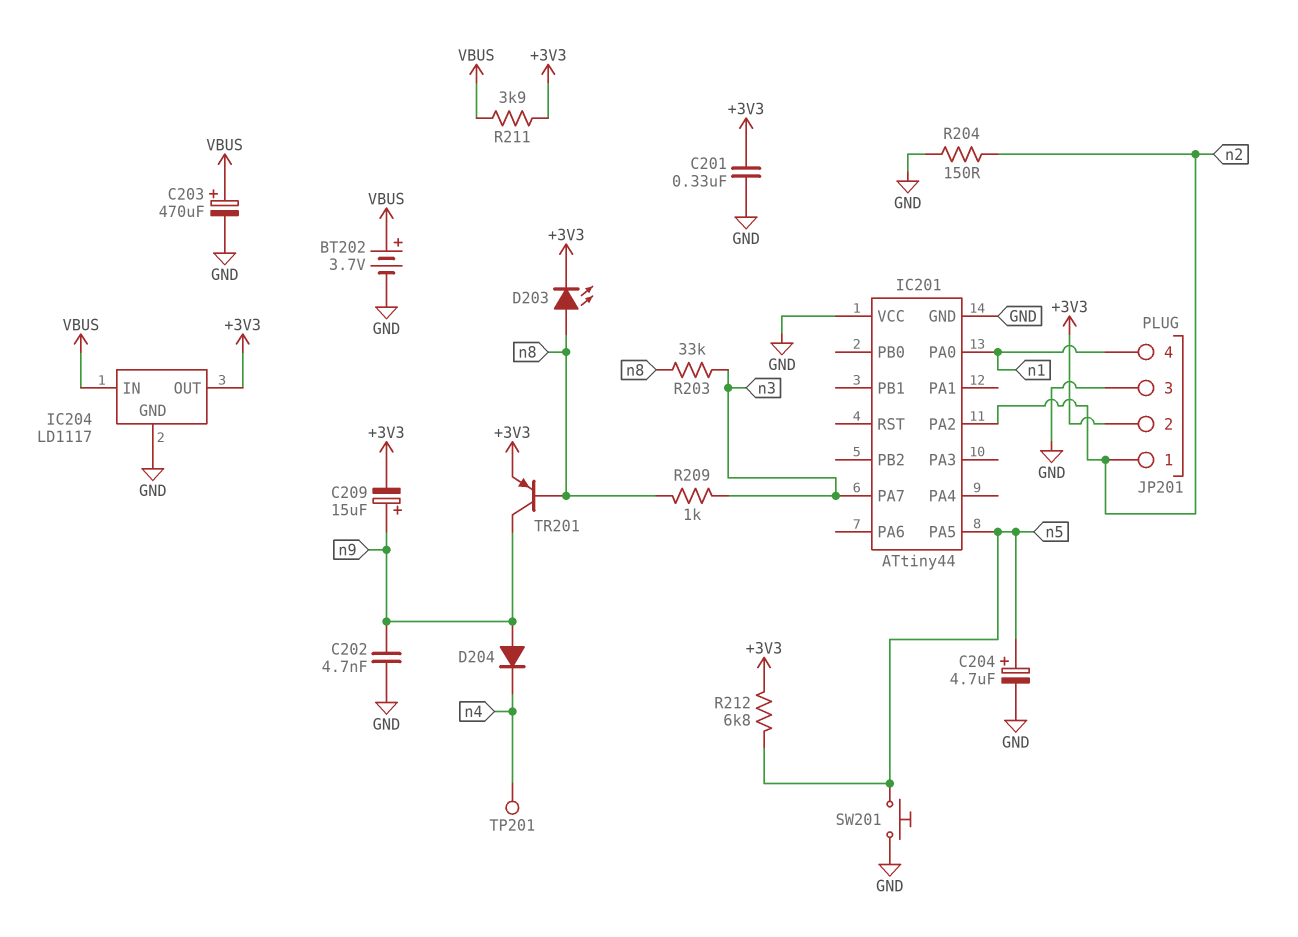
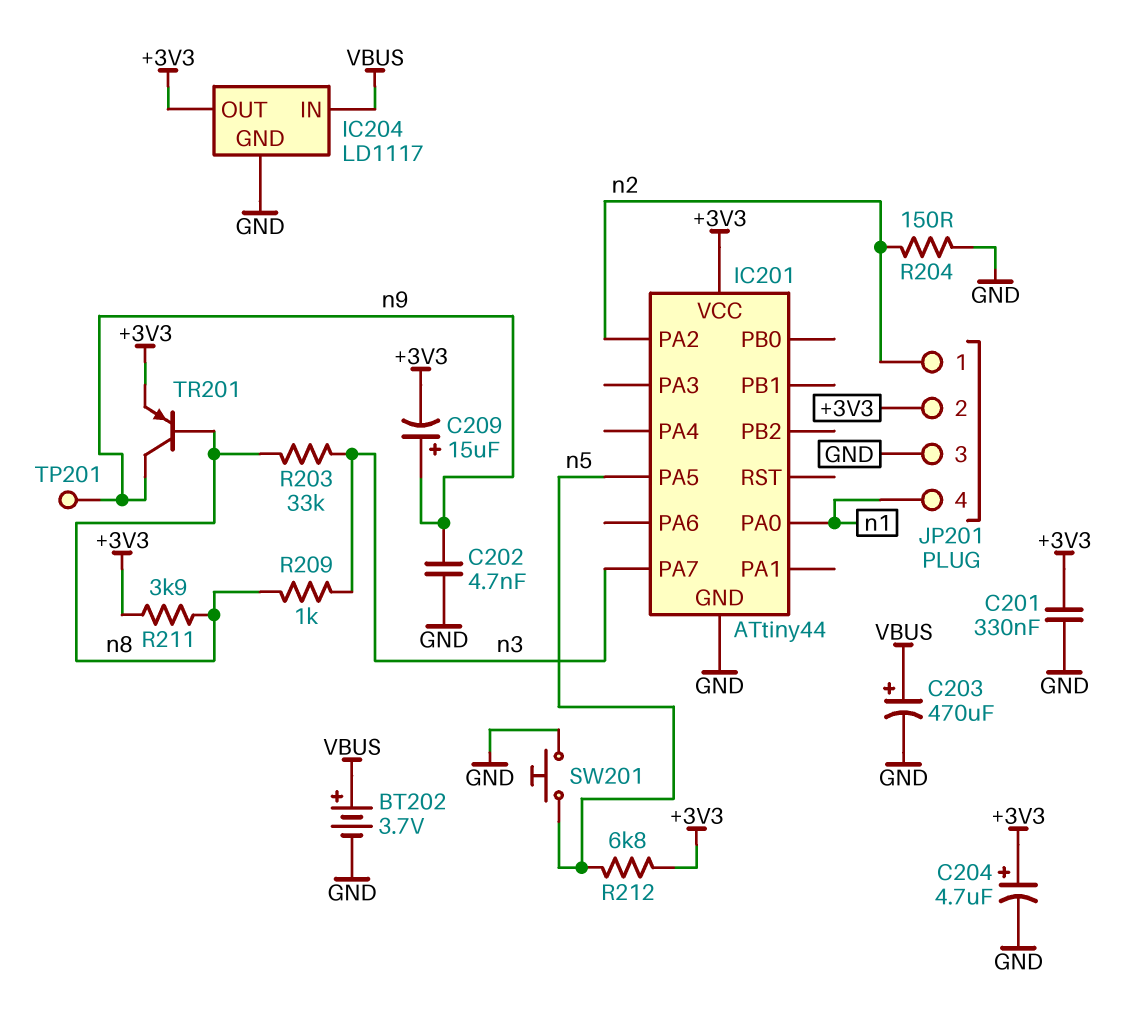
C204: 4.7uF (plus n5, minus GND) -> 4.7uF (plus +3V3, minus GND)
D203: LED (A n8, K +3V3) -> none
D204: diode (A n9, K n4) -> none
IC201 pin VCC: GND -> +3V3
R211: 3.9k (+3V3, VBUS) -> 3.9k (+3V3, n8)
TP201: test point (n4) -> test point (n9)

